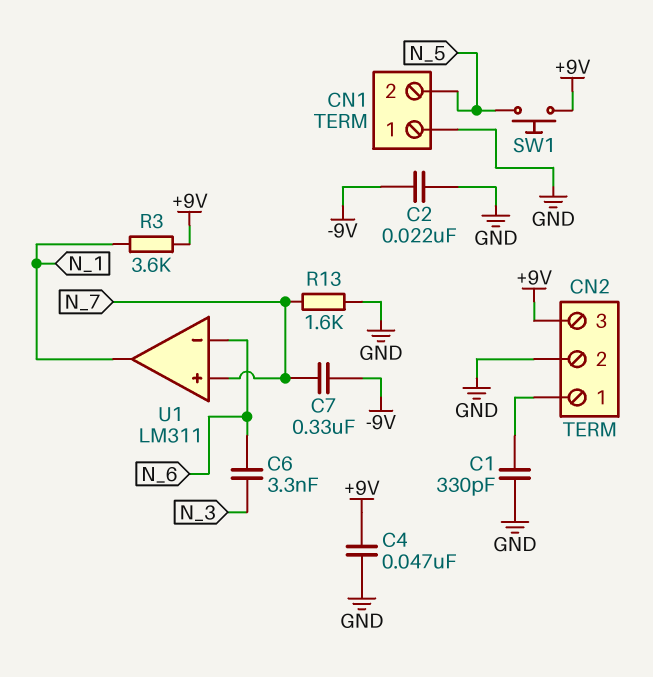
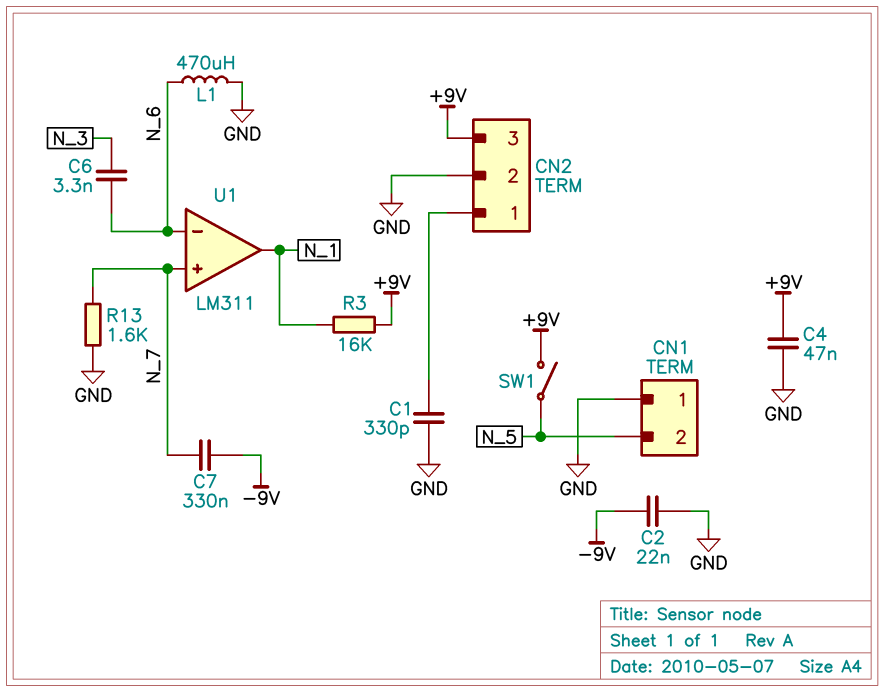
L1: none -> 470uH (GND, N_6)
R3: 3.6k (+9V, N_1) -> 16k (+9V, N_1)
SW1: button (+9V, N_5) -> switch (+9V, N_5)

